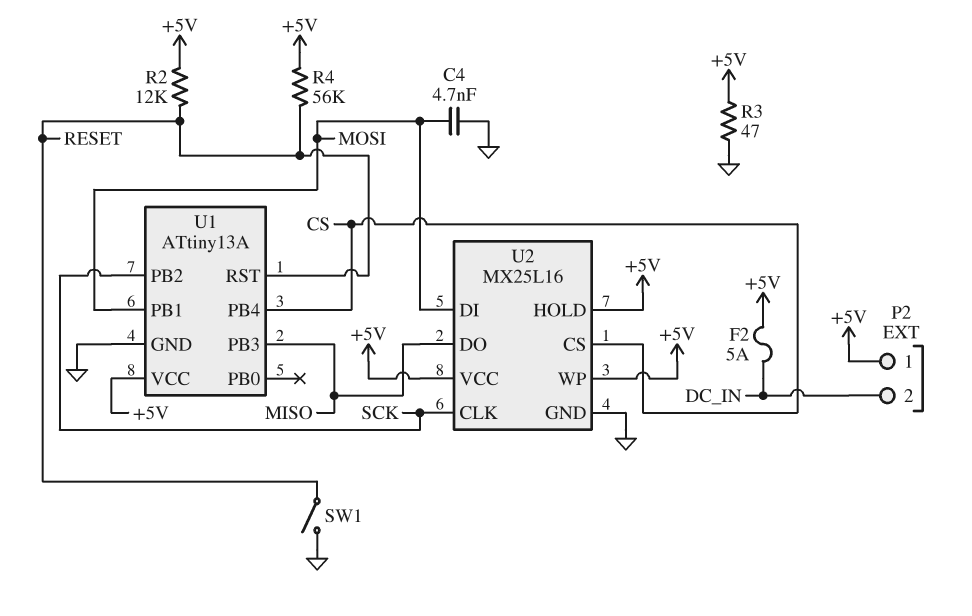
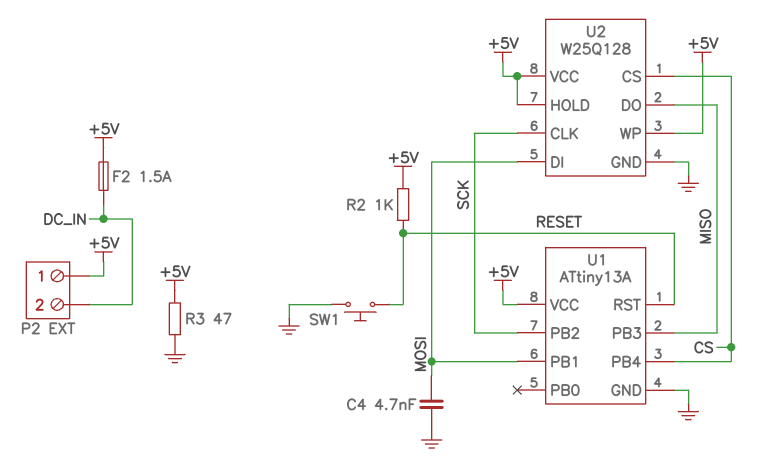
F2: 5A (+5V, DC_IN) -> 1.5A (+5V, DC_IN)
R2: 12k (+5V, RESET) -> 1k (+5V, RESET)
R4: 56k (+5V, RESET) -> none
SW1: switch (GND, RESET) -> button (GND, RESET)
U2: MX25L16 -> W25Q128

